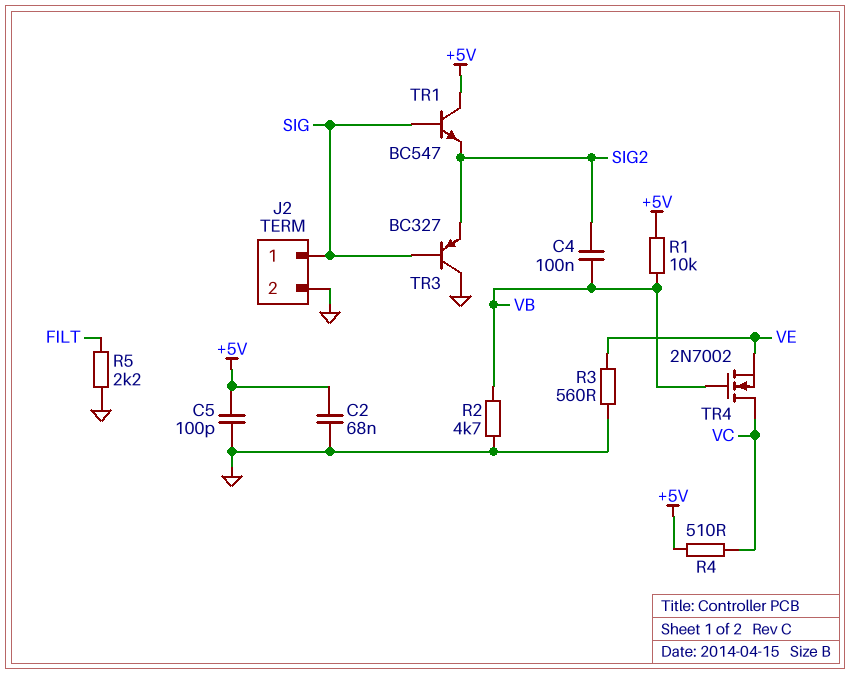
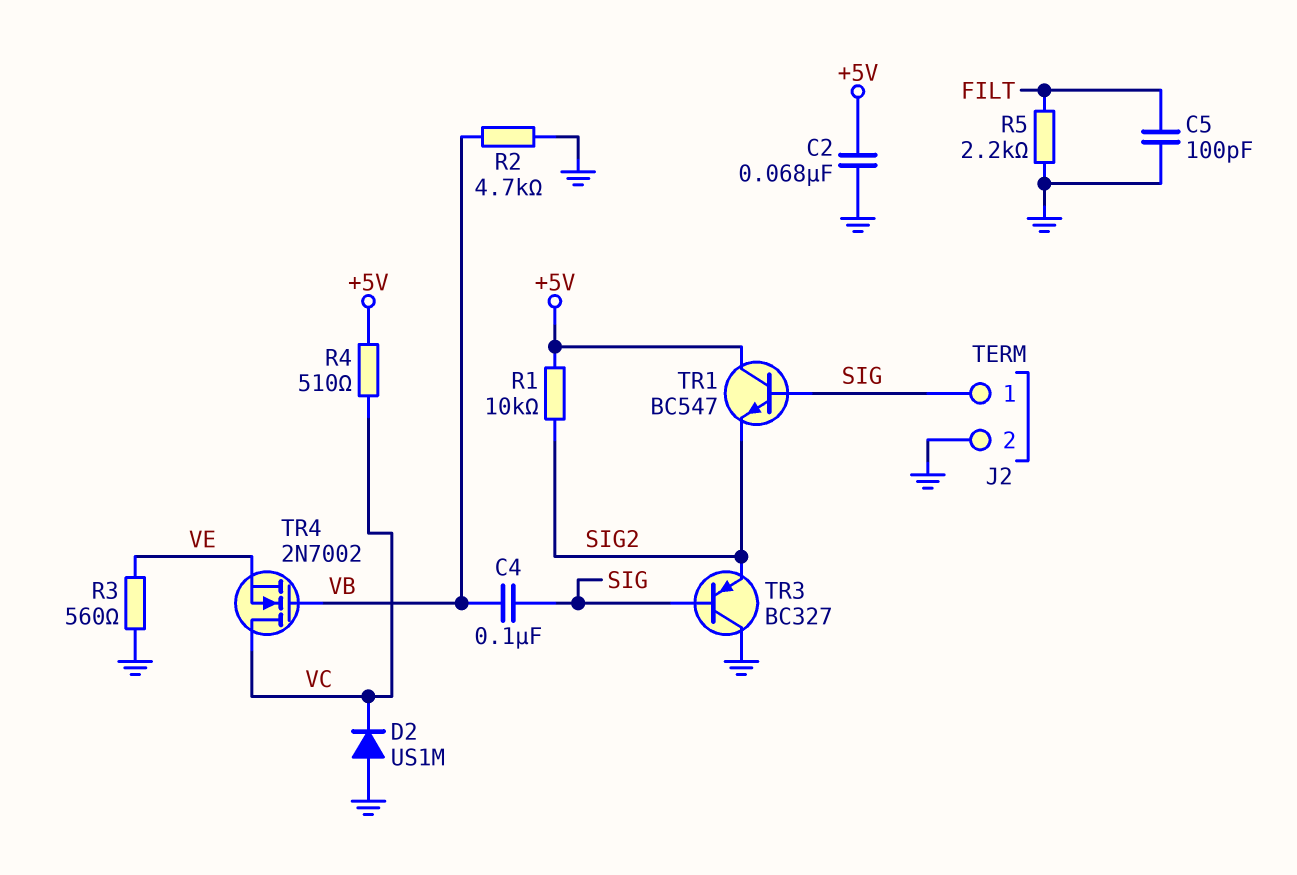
C4: 100nF (SIG2, VB) -> 100nF (SIG, VB)
C5: 100pF (+5V, GND) -> 100pF (FILT, GND)
D2: none -> diode US1M (A GND, K VC)
R1: 10k (+5V, VB) -> 10k (+5V, SIG2)

